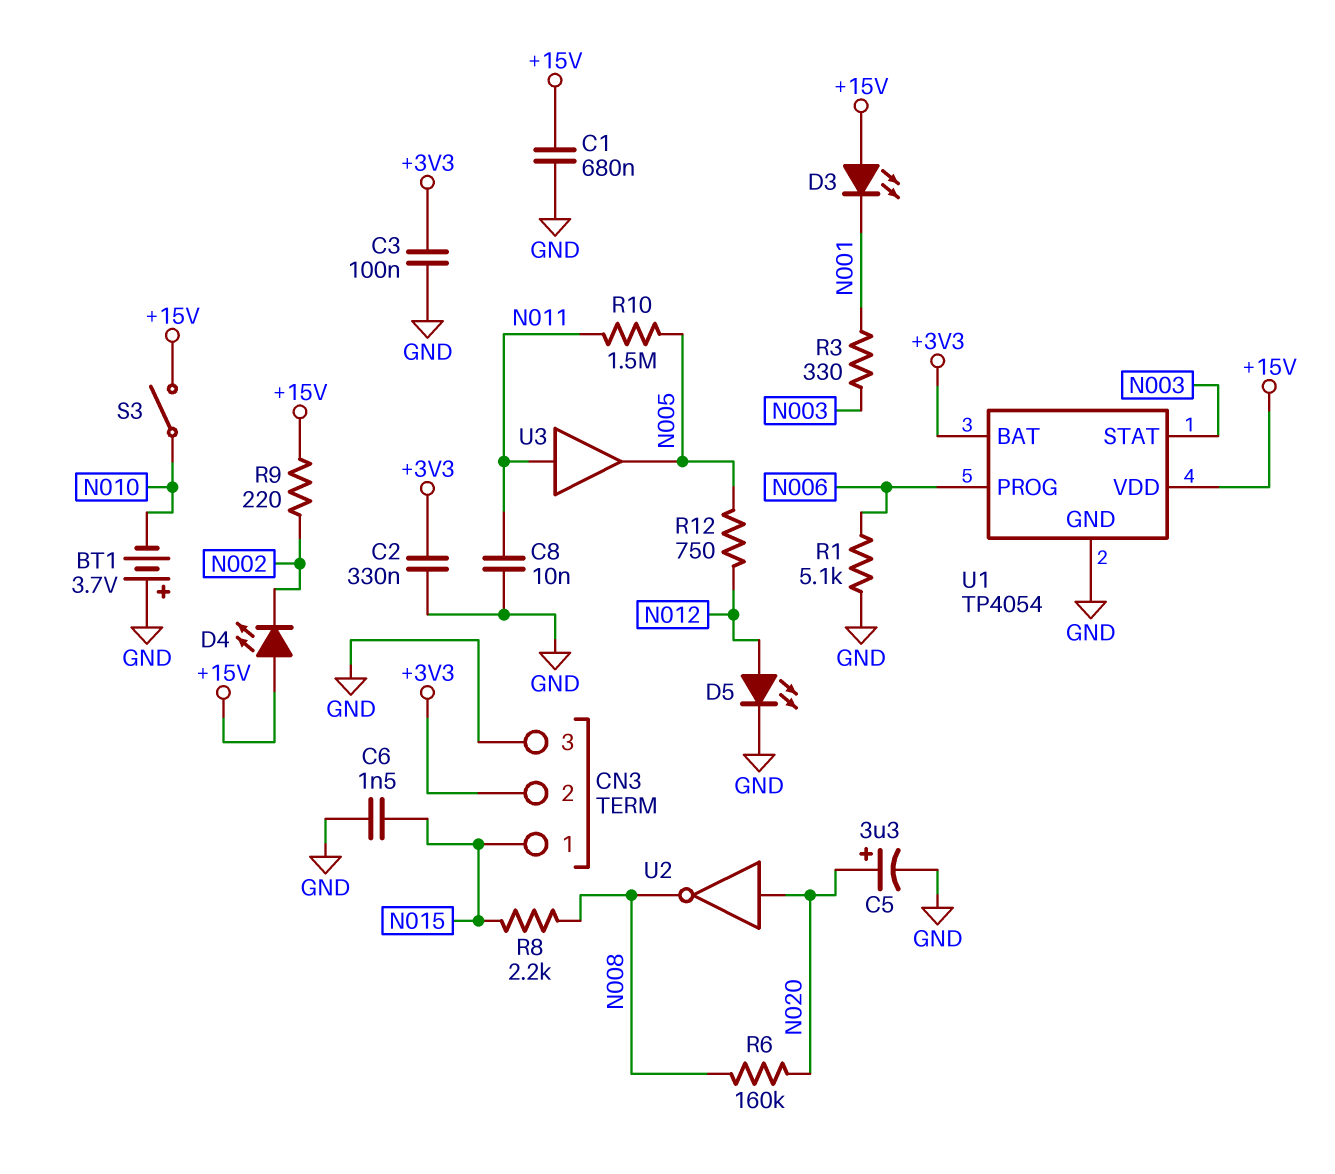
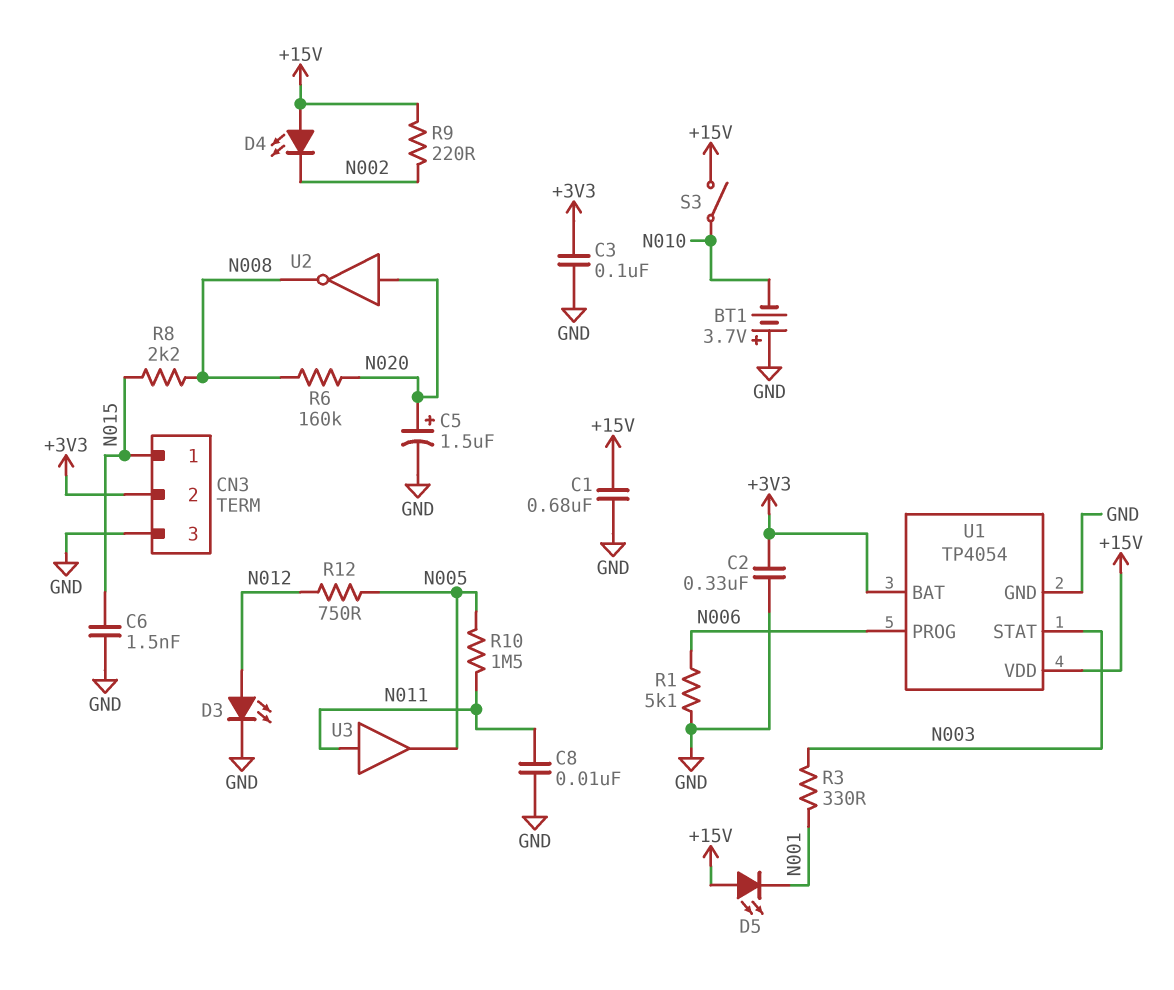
C5: 3.3uF (plus N020, minus GND) -> 1.5uF (plus N020, minus GND)
D3: LED (A +15V, K N001) -> LED (A N012, K GND)
D5: LED (A N012, K GND) -> LED (A +15V, K N001)

